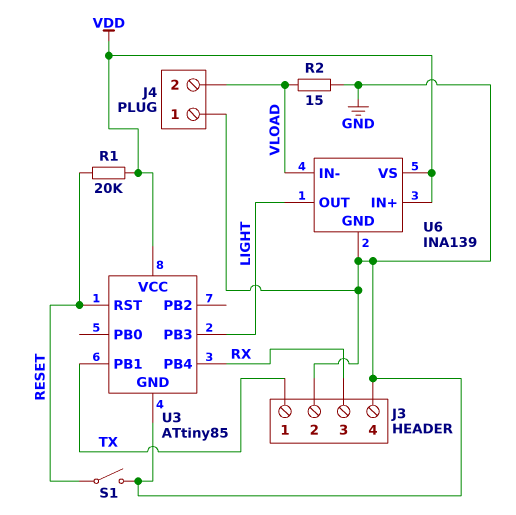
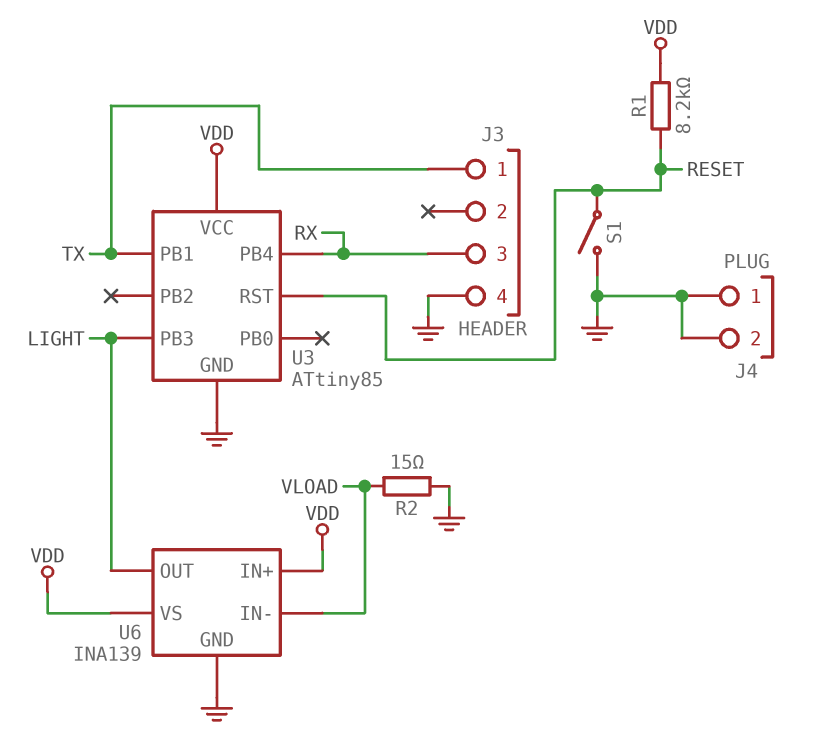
J3 pin 2: GND -> none
J4 pin 2: VLOAD -> GND
R1: 20k (RESET, VDD) -> 8.2k (RESET, VDD)

